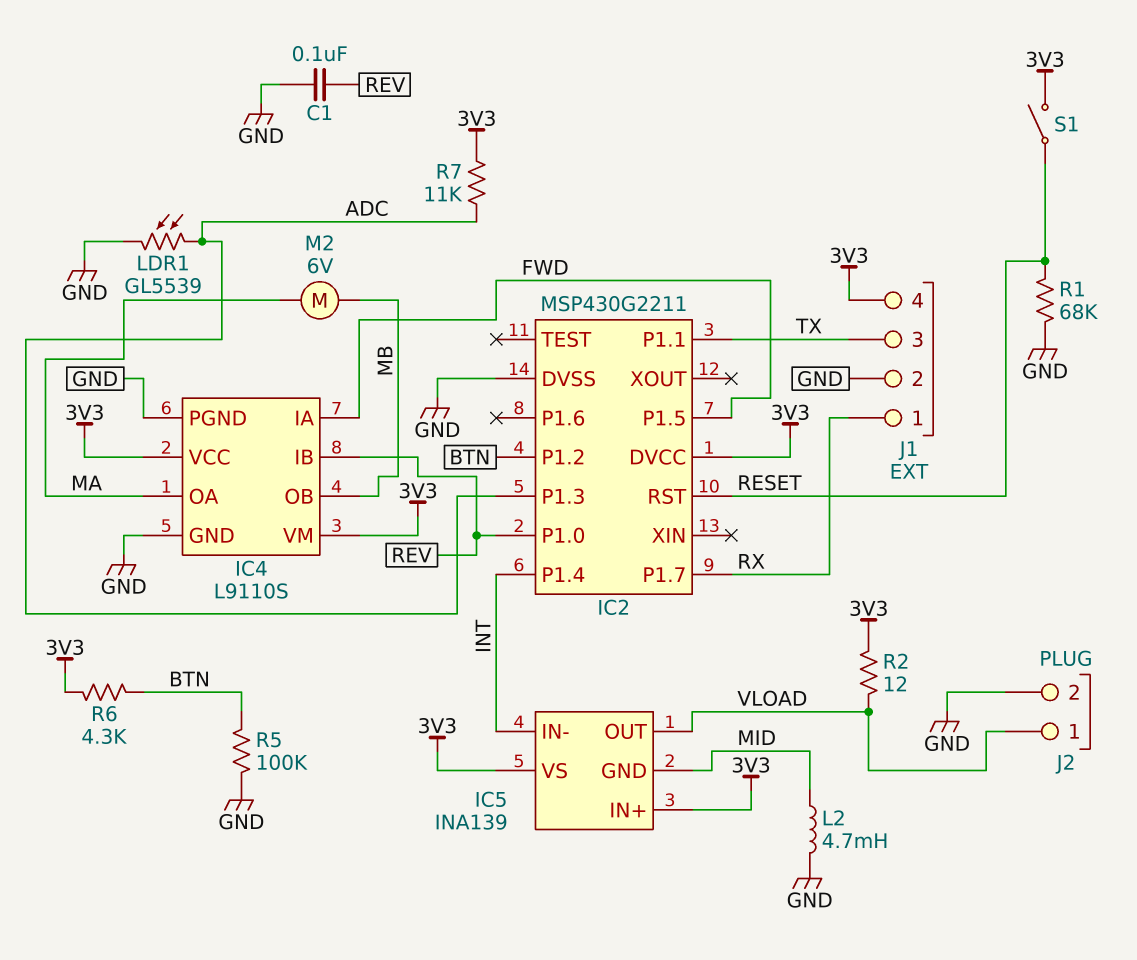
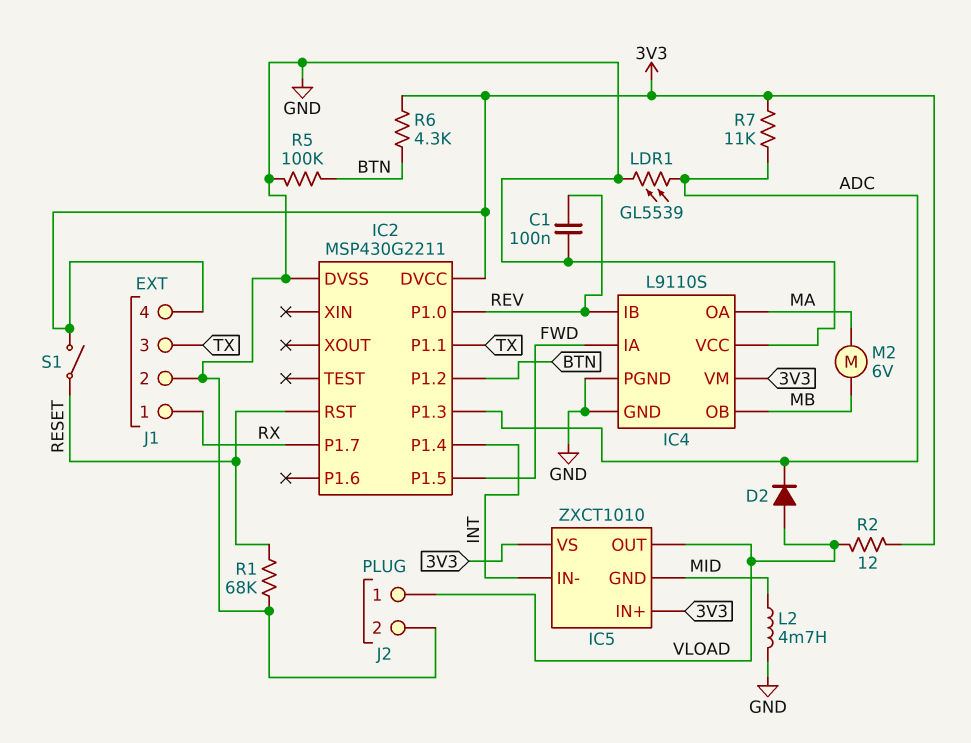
D2: none -> diode (A VLOAD, K ADC)
IC4 pin VCC: 3V3 -> GND
IC5: INA139 -> ZXCT1010

